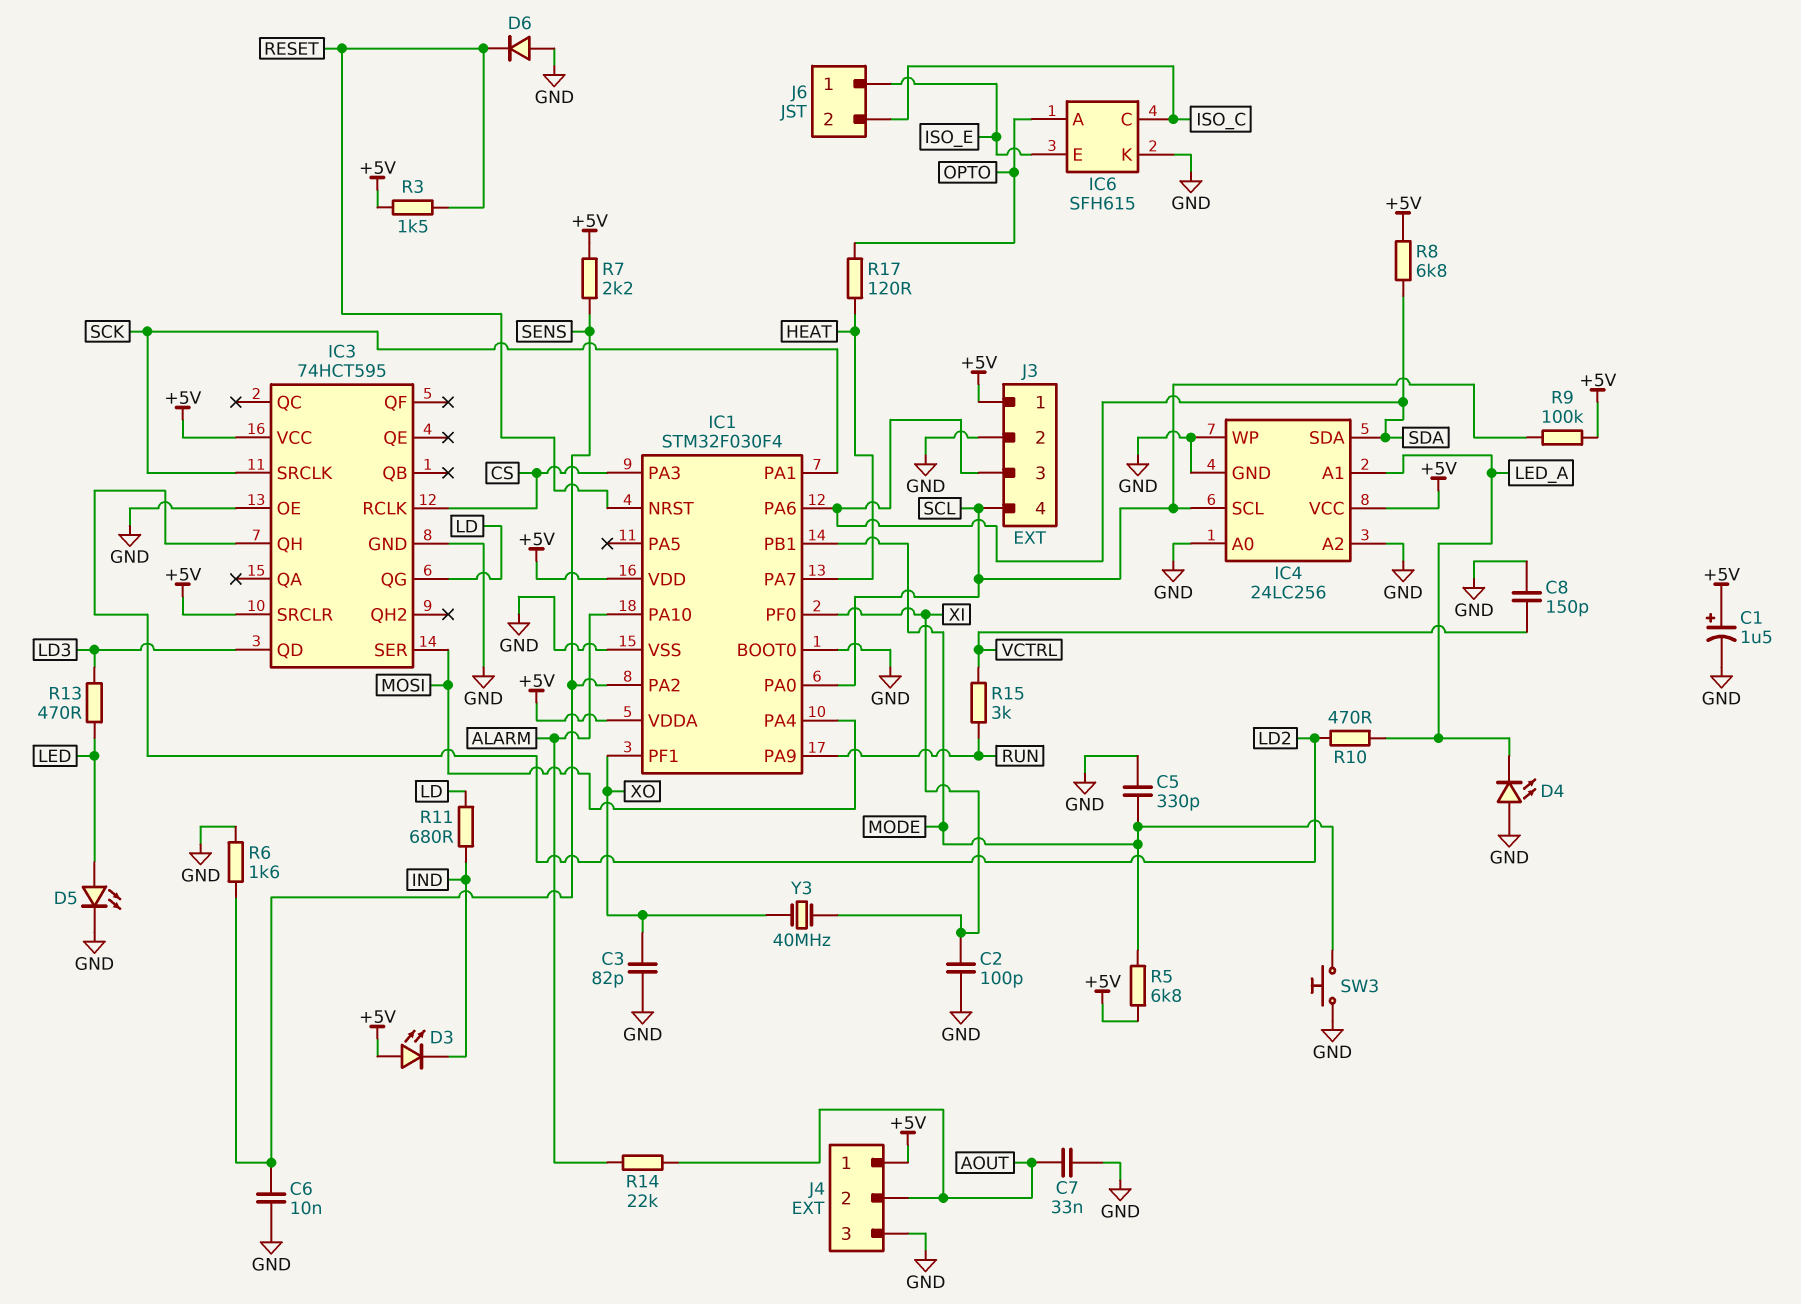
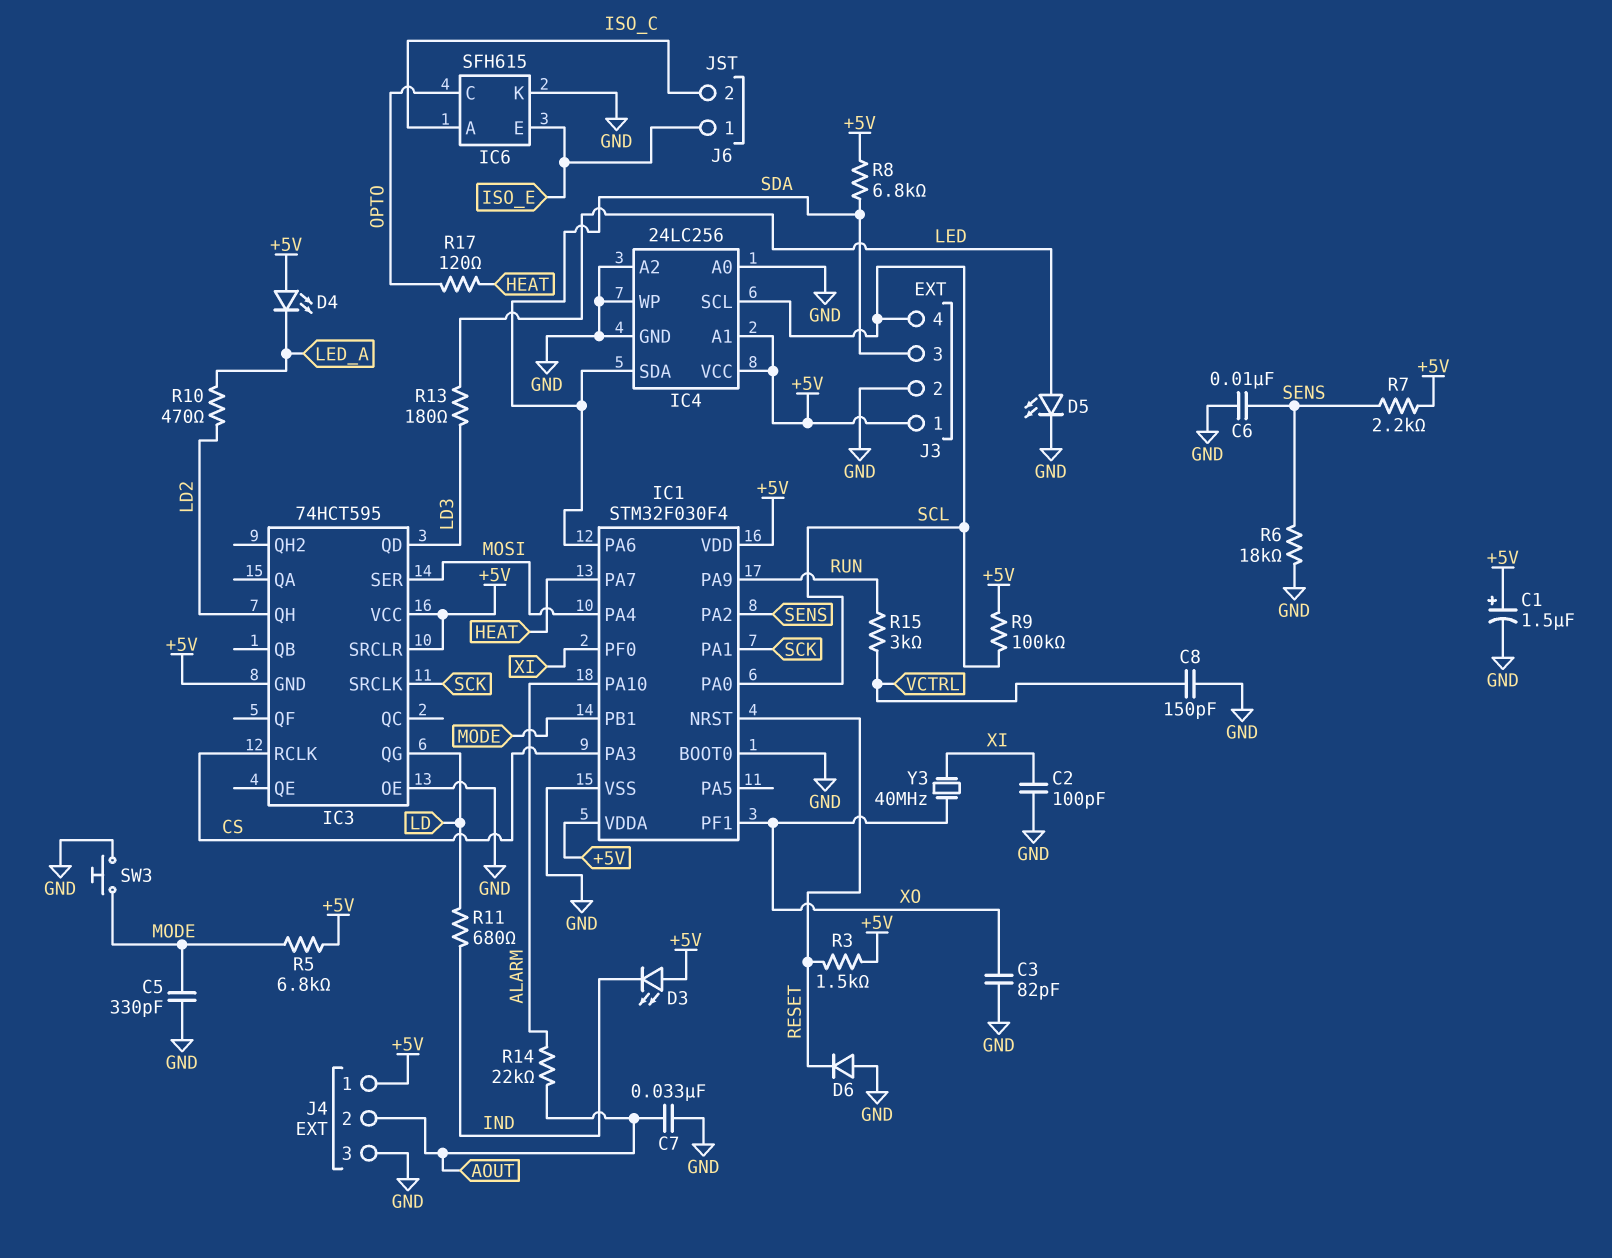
D4: LED (A GND, K LED_A) -> LED (A +5V, K LED_A)
IC3 pin GND: GND -> +5V
IC4 pin A1: LED_A -> +5V
IC6 pin A: OPTO -> ISO_C
IC6 pin C: ISO_C -> OPTO
R6: 1.6k (GND, SENS) -> 18k (GND, SENS)
R13: 470 (LD3, LED) -> 180 (LD3, LED)

